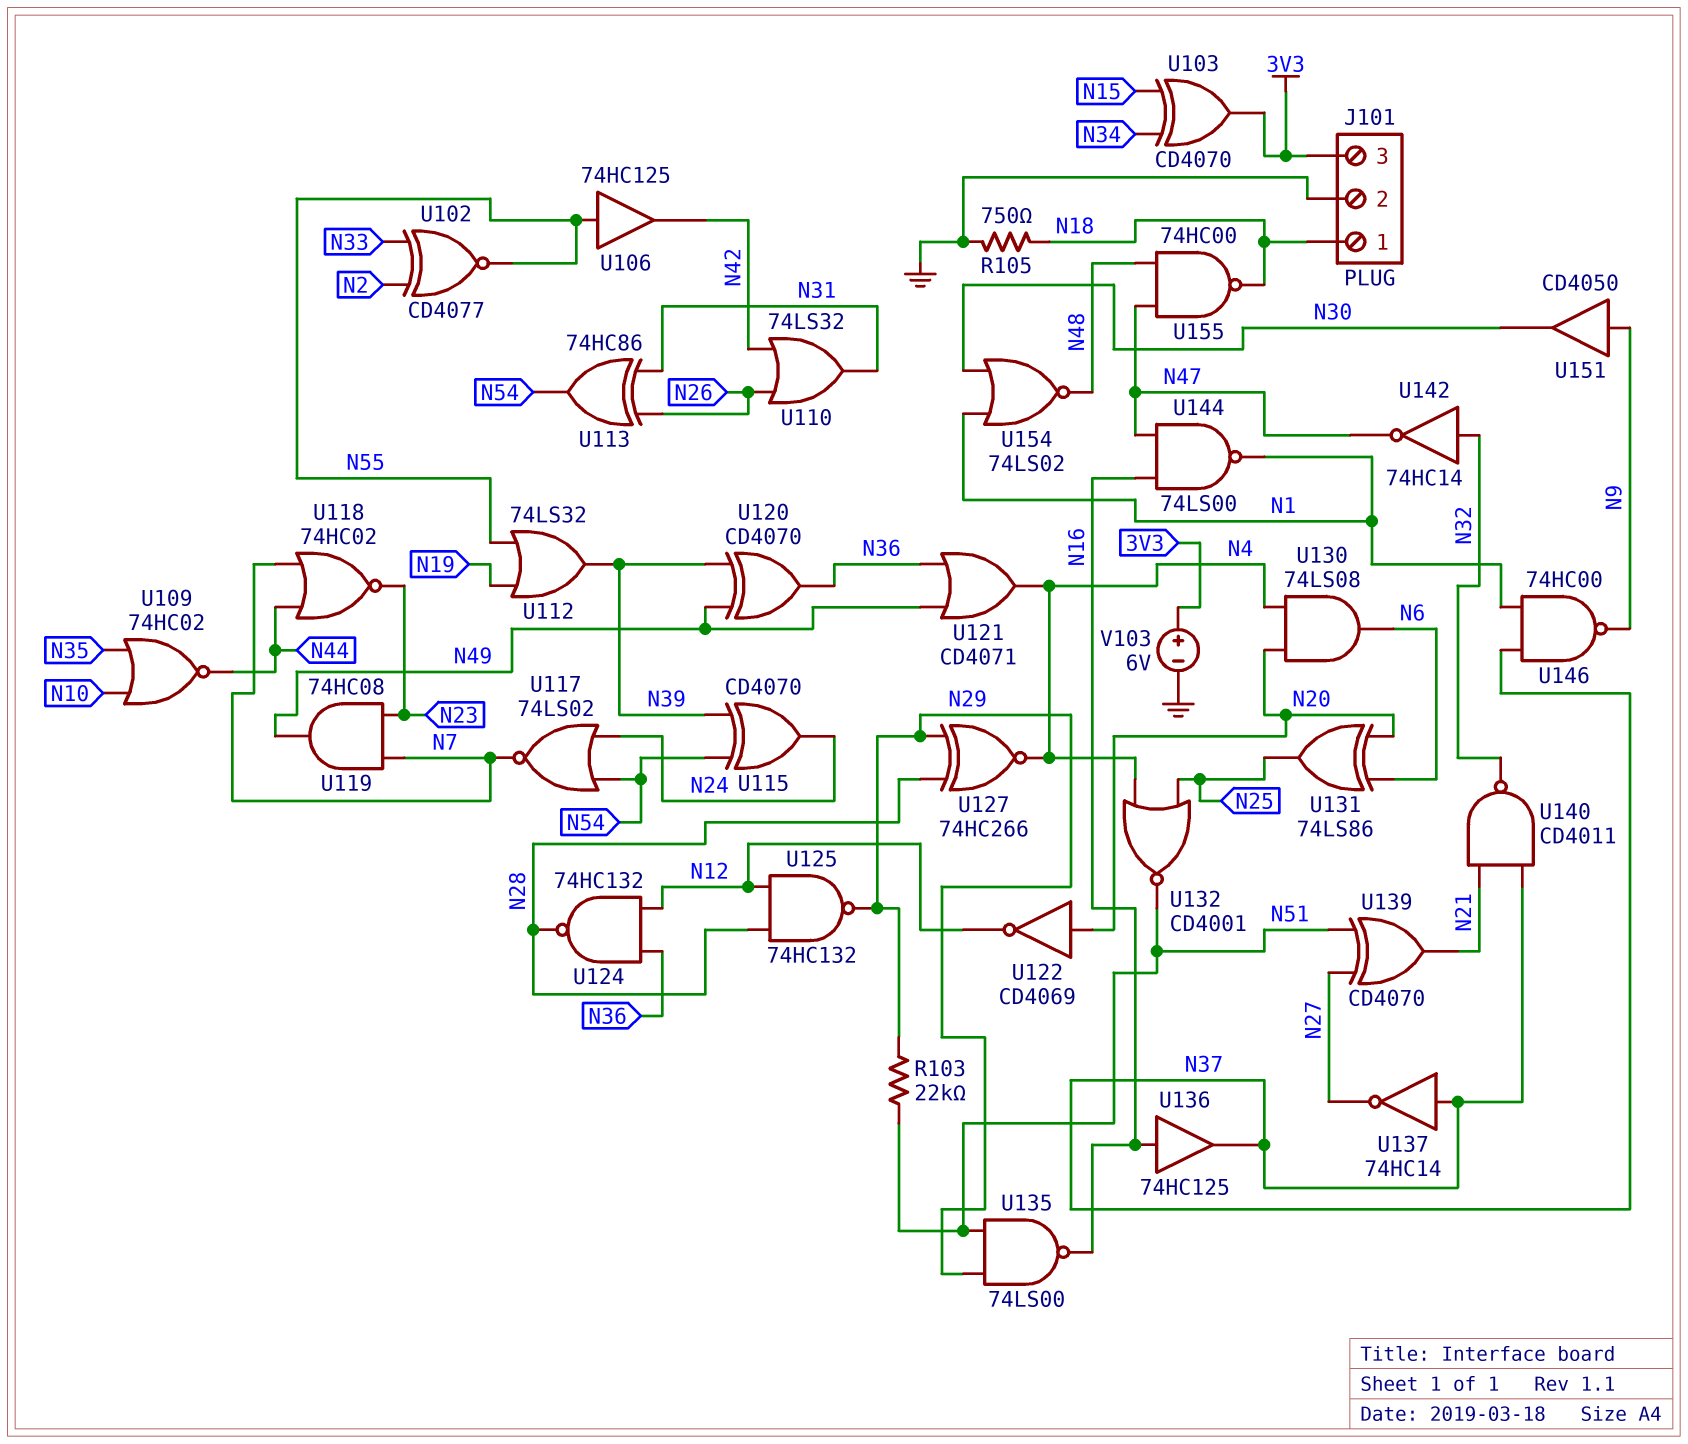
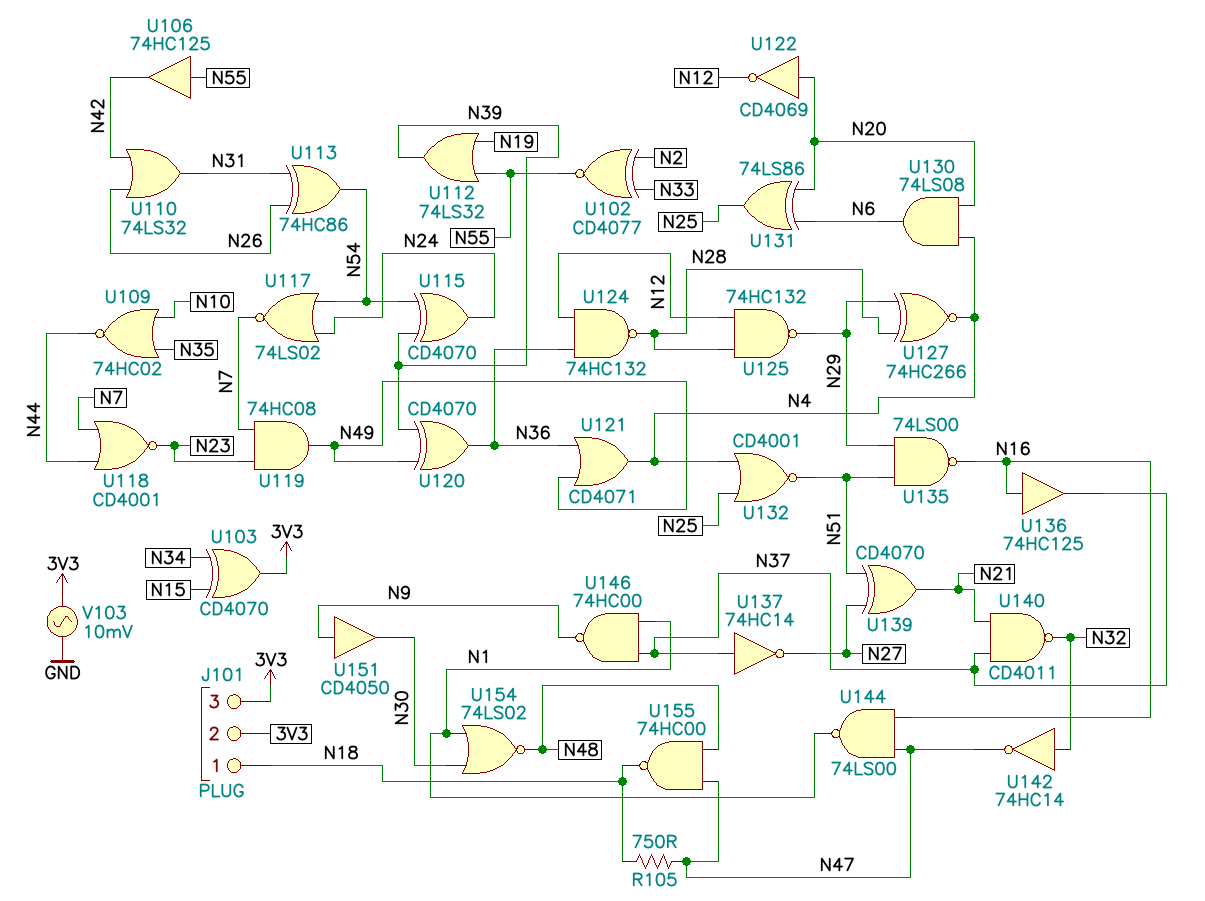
J101 pin 2: GND -> 3V3
R103: 22k (N29, N51) -> none
R105: 750 (GND, N18) -> 750 (N18, N47)
U118: NOR 74HC02 (in N7, in N44, out N23) -> NOR CD4001 (in N7, in N44, out N23)
V103: 6V (plus 3V3, minus GND) -> AC 10mV (3V3, GND)

